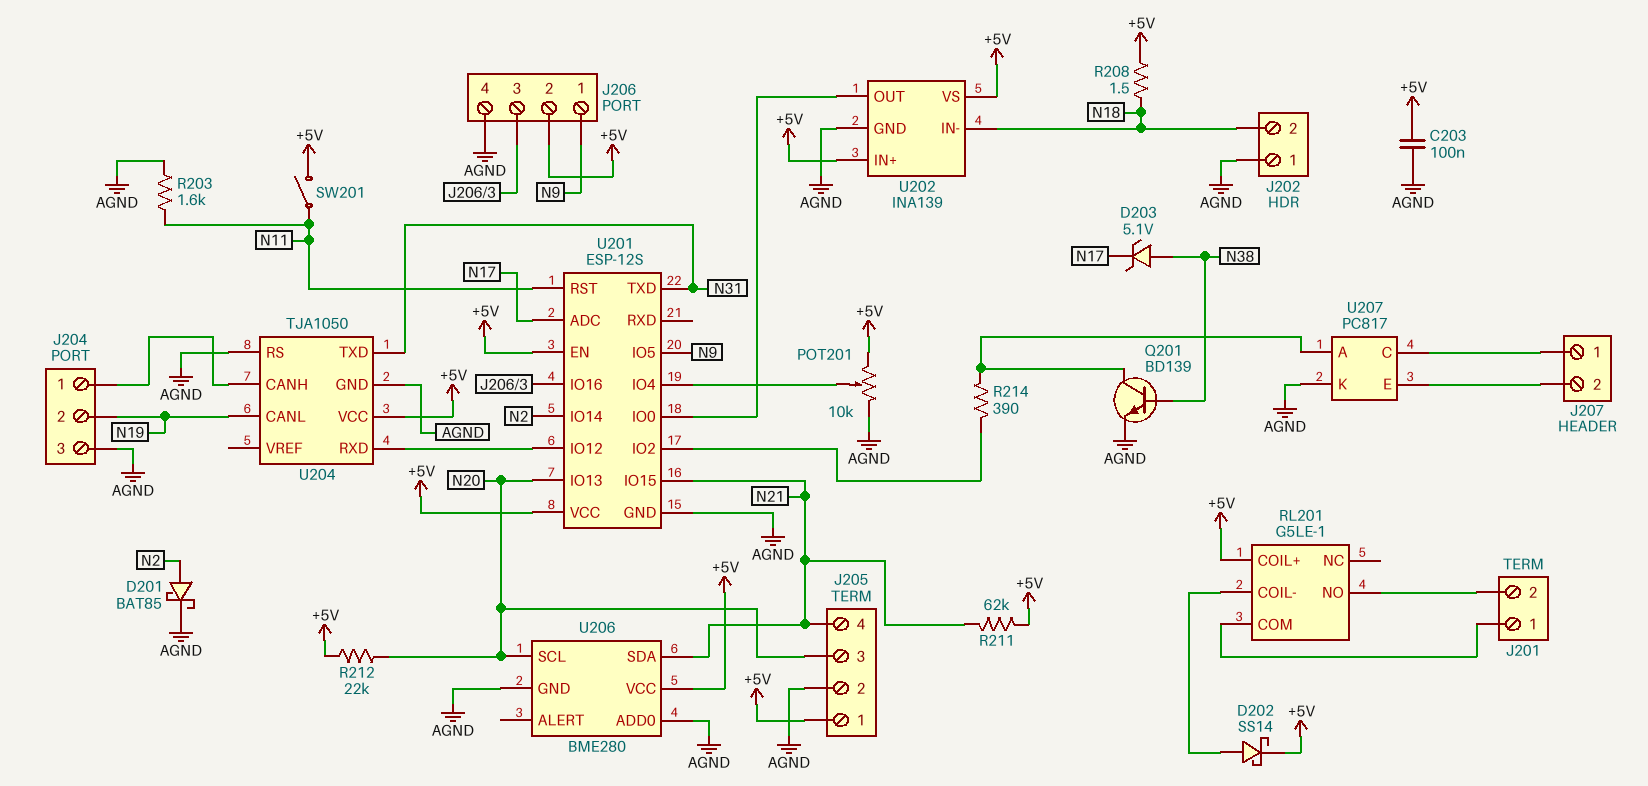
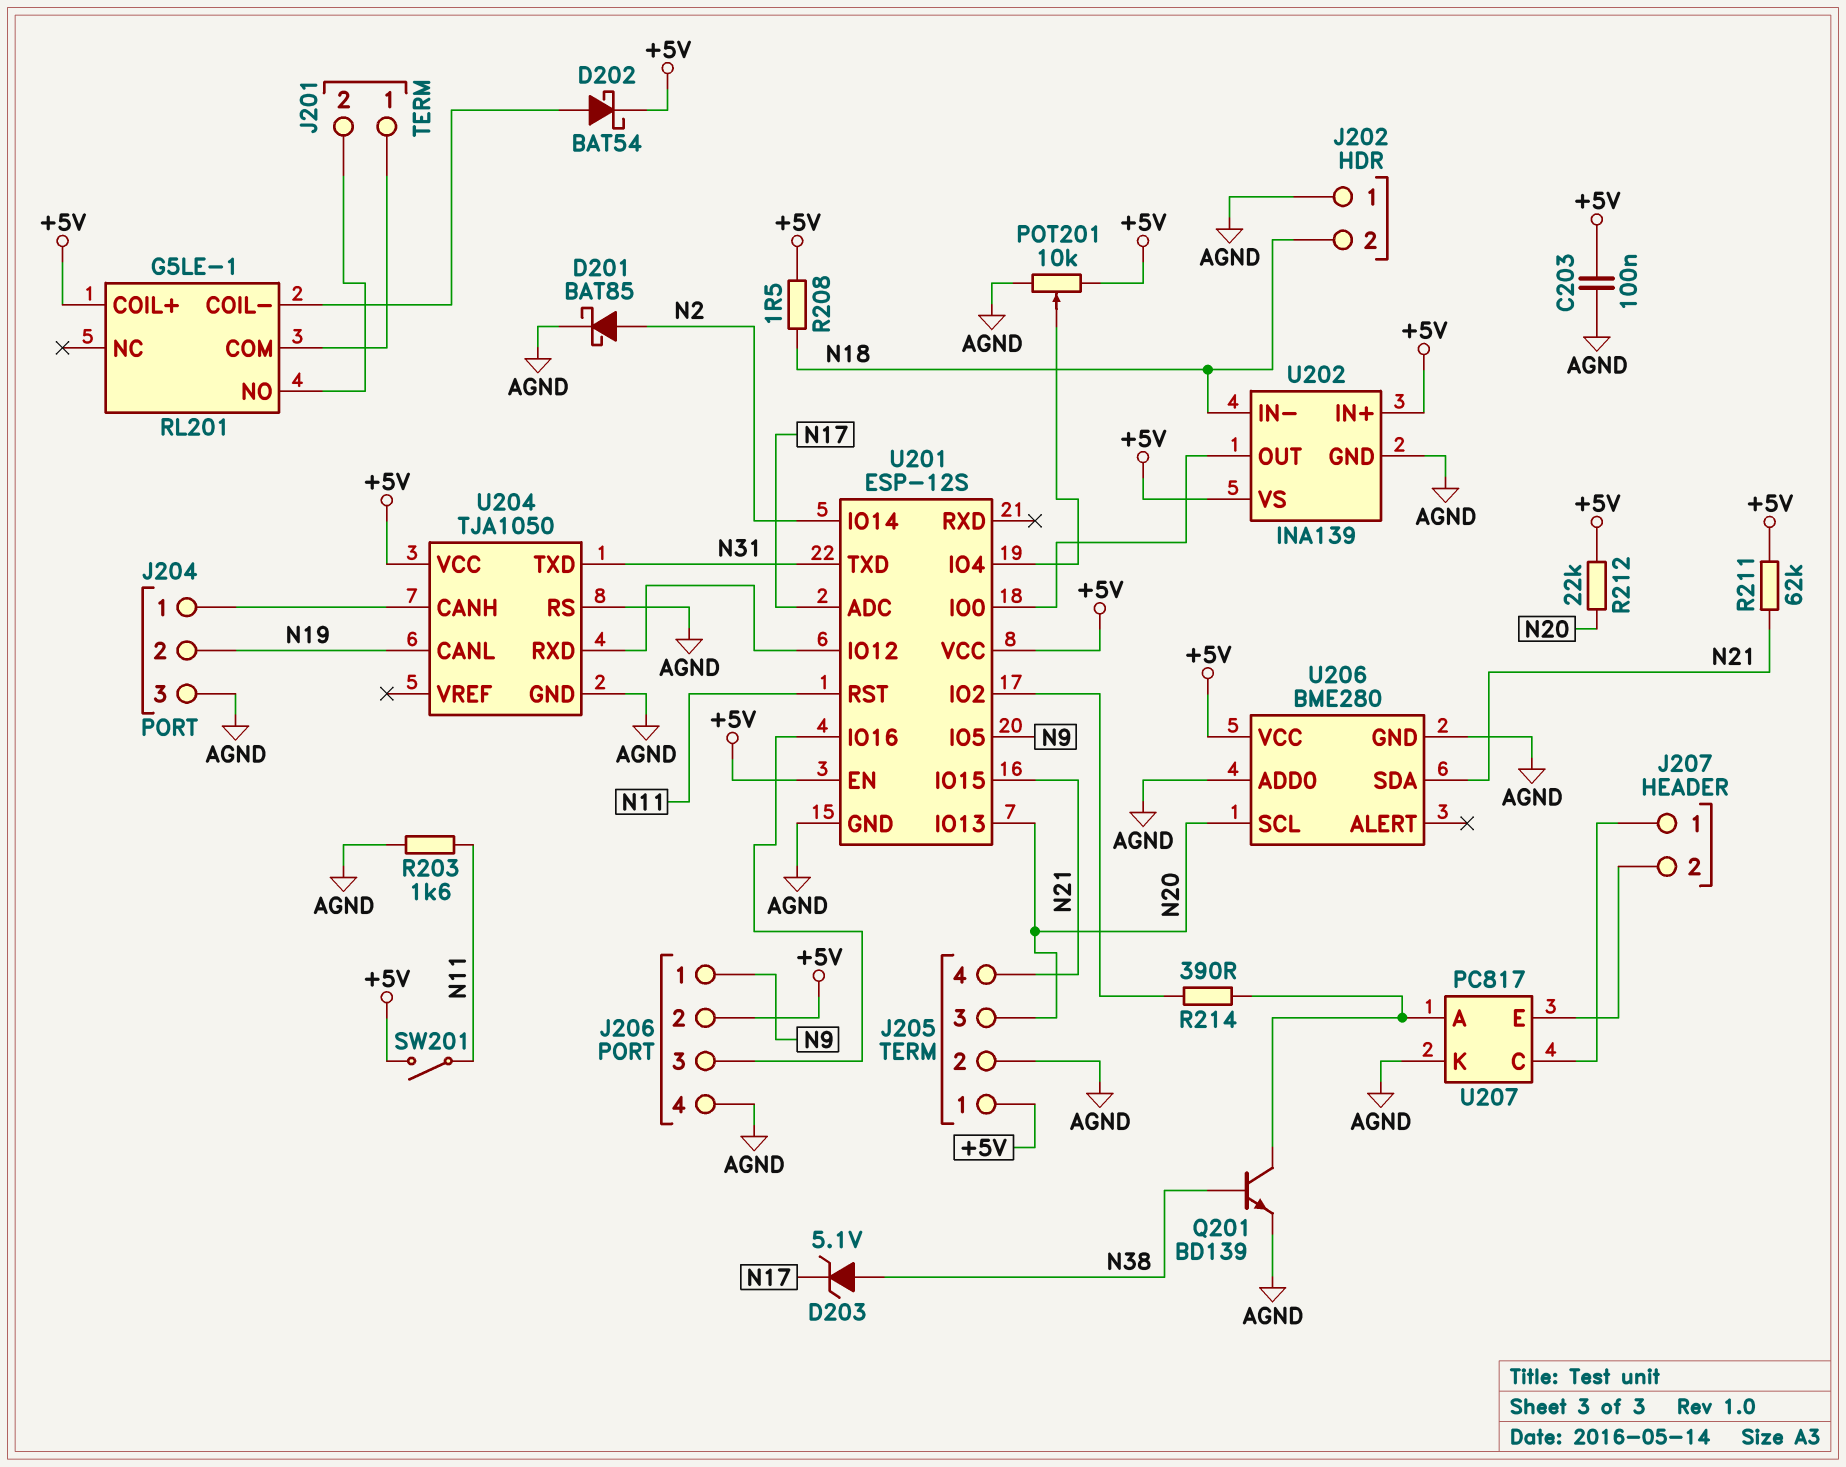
D202: schottky SS14 (A RL201/COIL-, K +5V) -> schottky BAT54 (A RL201/COIL-, K +5V)

